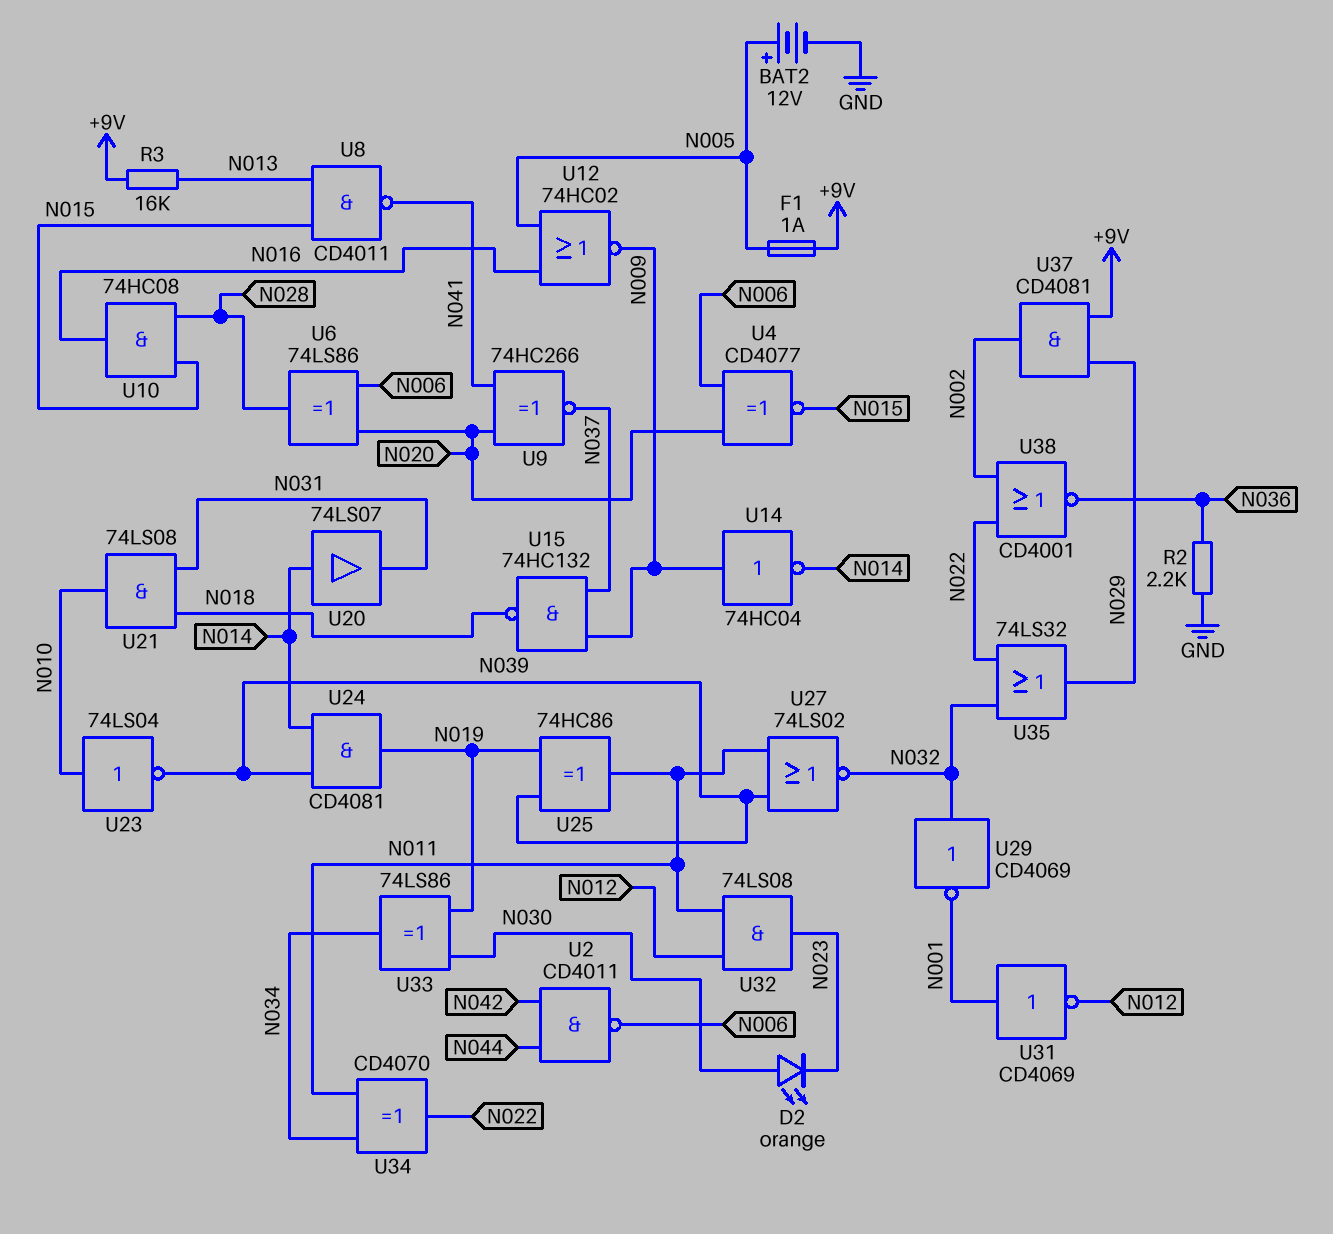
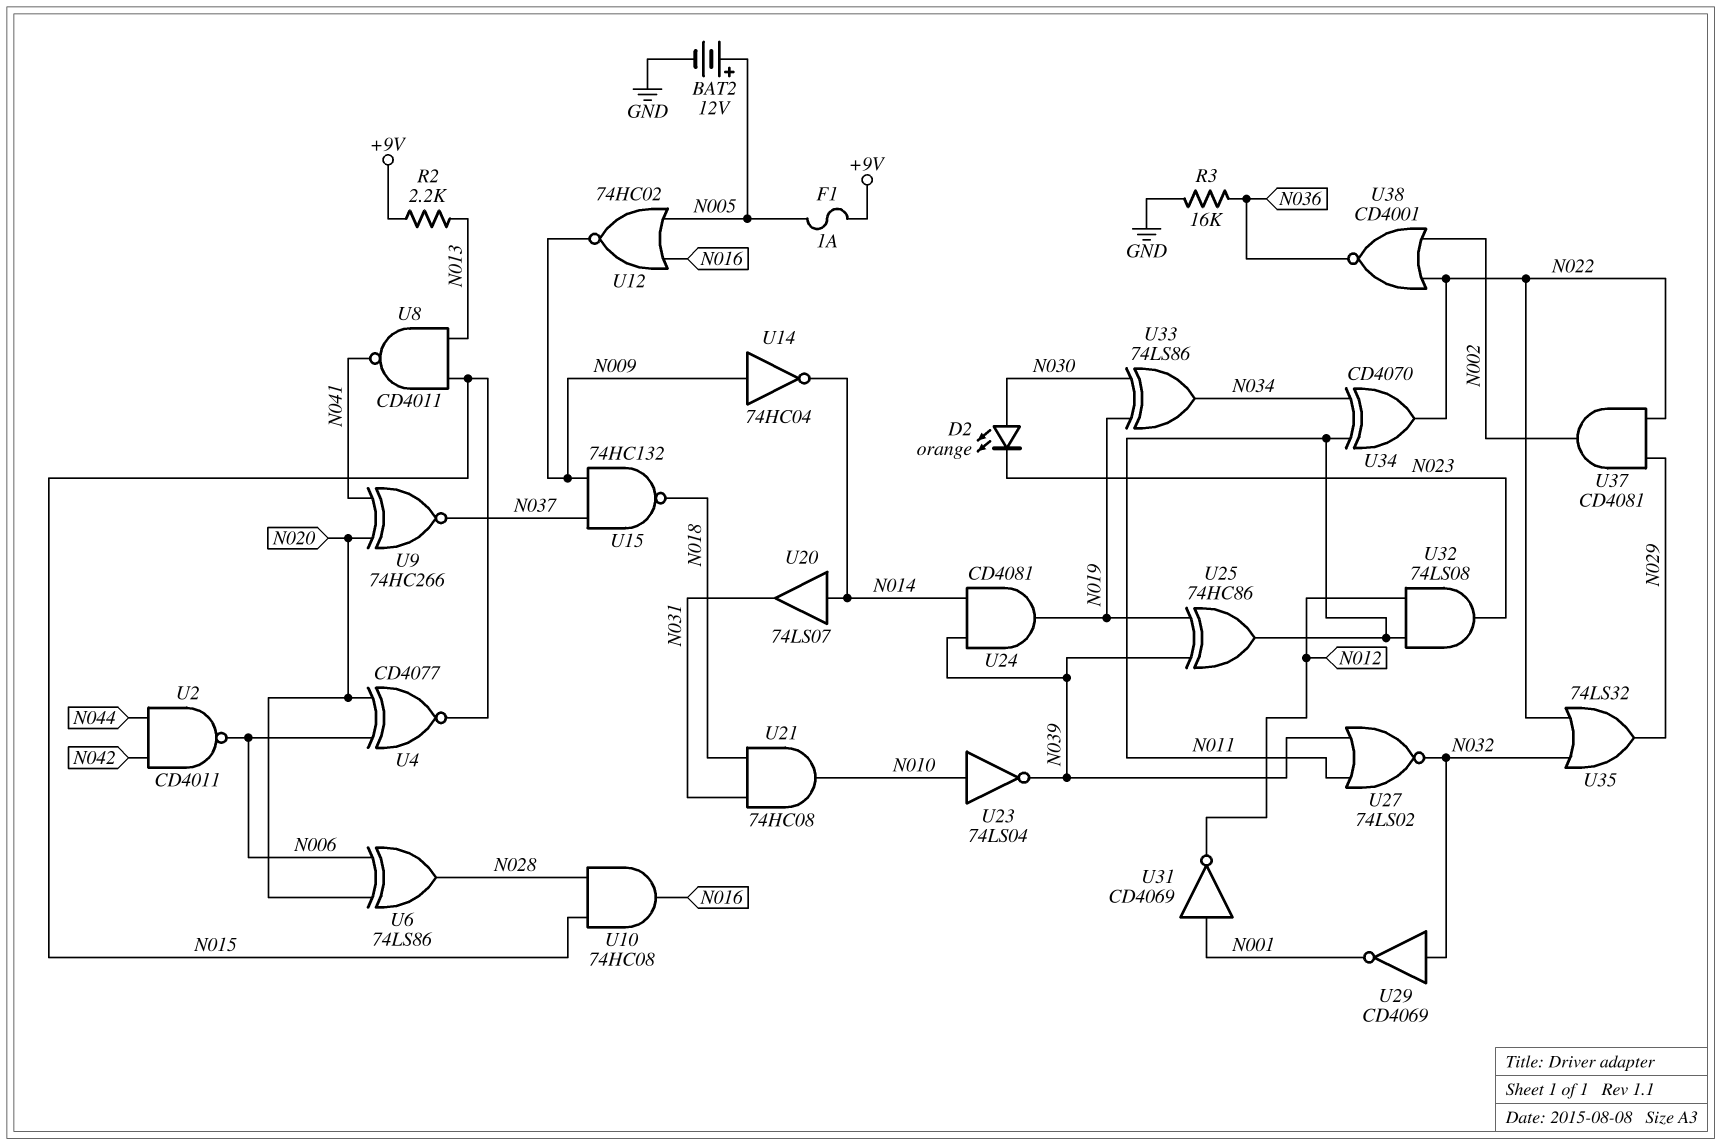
R2: 2.2k (GND, N036) -> 2.2k (+9V, N013)
R3: 16k (+9V, N013) -> 16k (GND, N036)
U21: AND 74LS08 (in N018, in N031, out N010) -> AND 74HC08 (in N018, in N031, out N010)
U37: AND CD4081 (in +9V, in N029, out N002) -> AND CD4081 (in N022, in N029, out N002)

